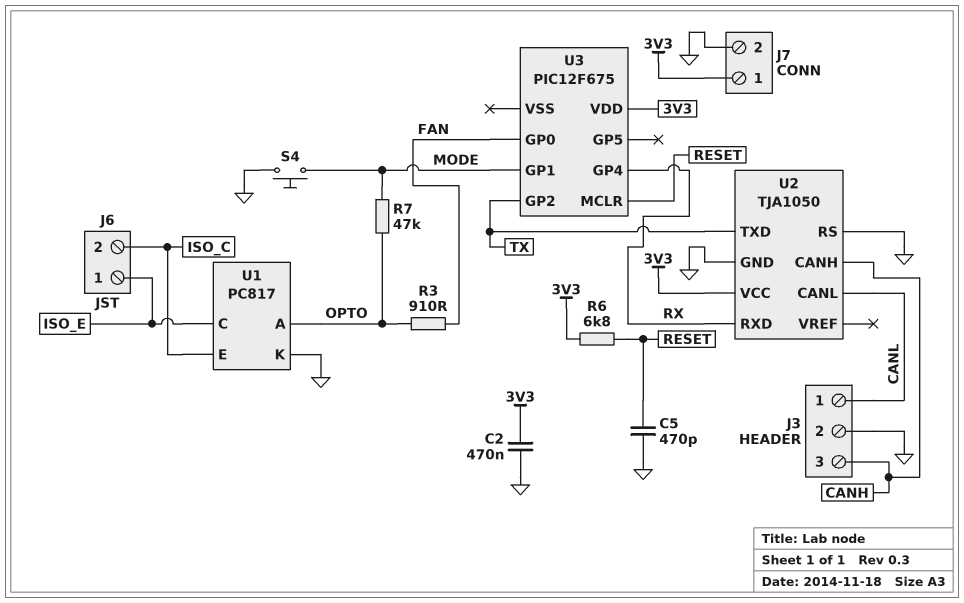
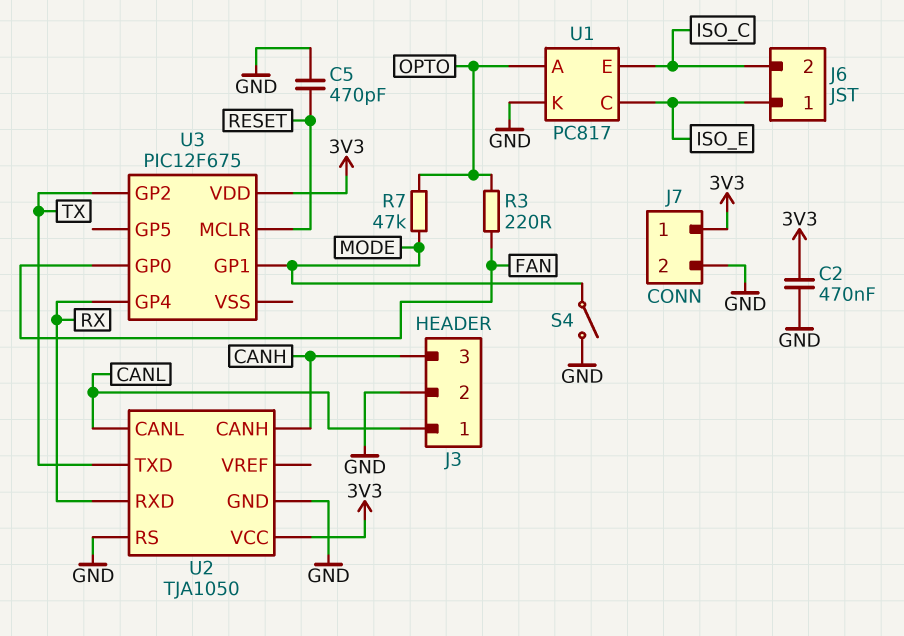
R3: 910 (FAN, OPTO) -> 220 (FAN, OPTO)
R6: 6.8k (3V3, RESET) -> none
S4: button (GND, MODE) -> switch (GND, MODE)

